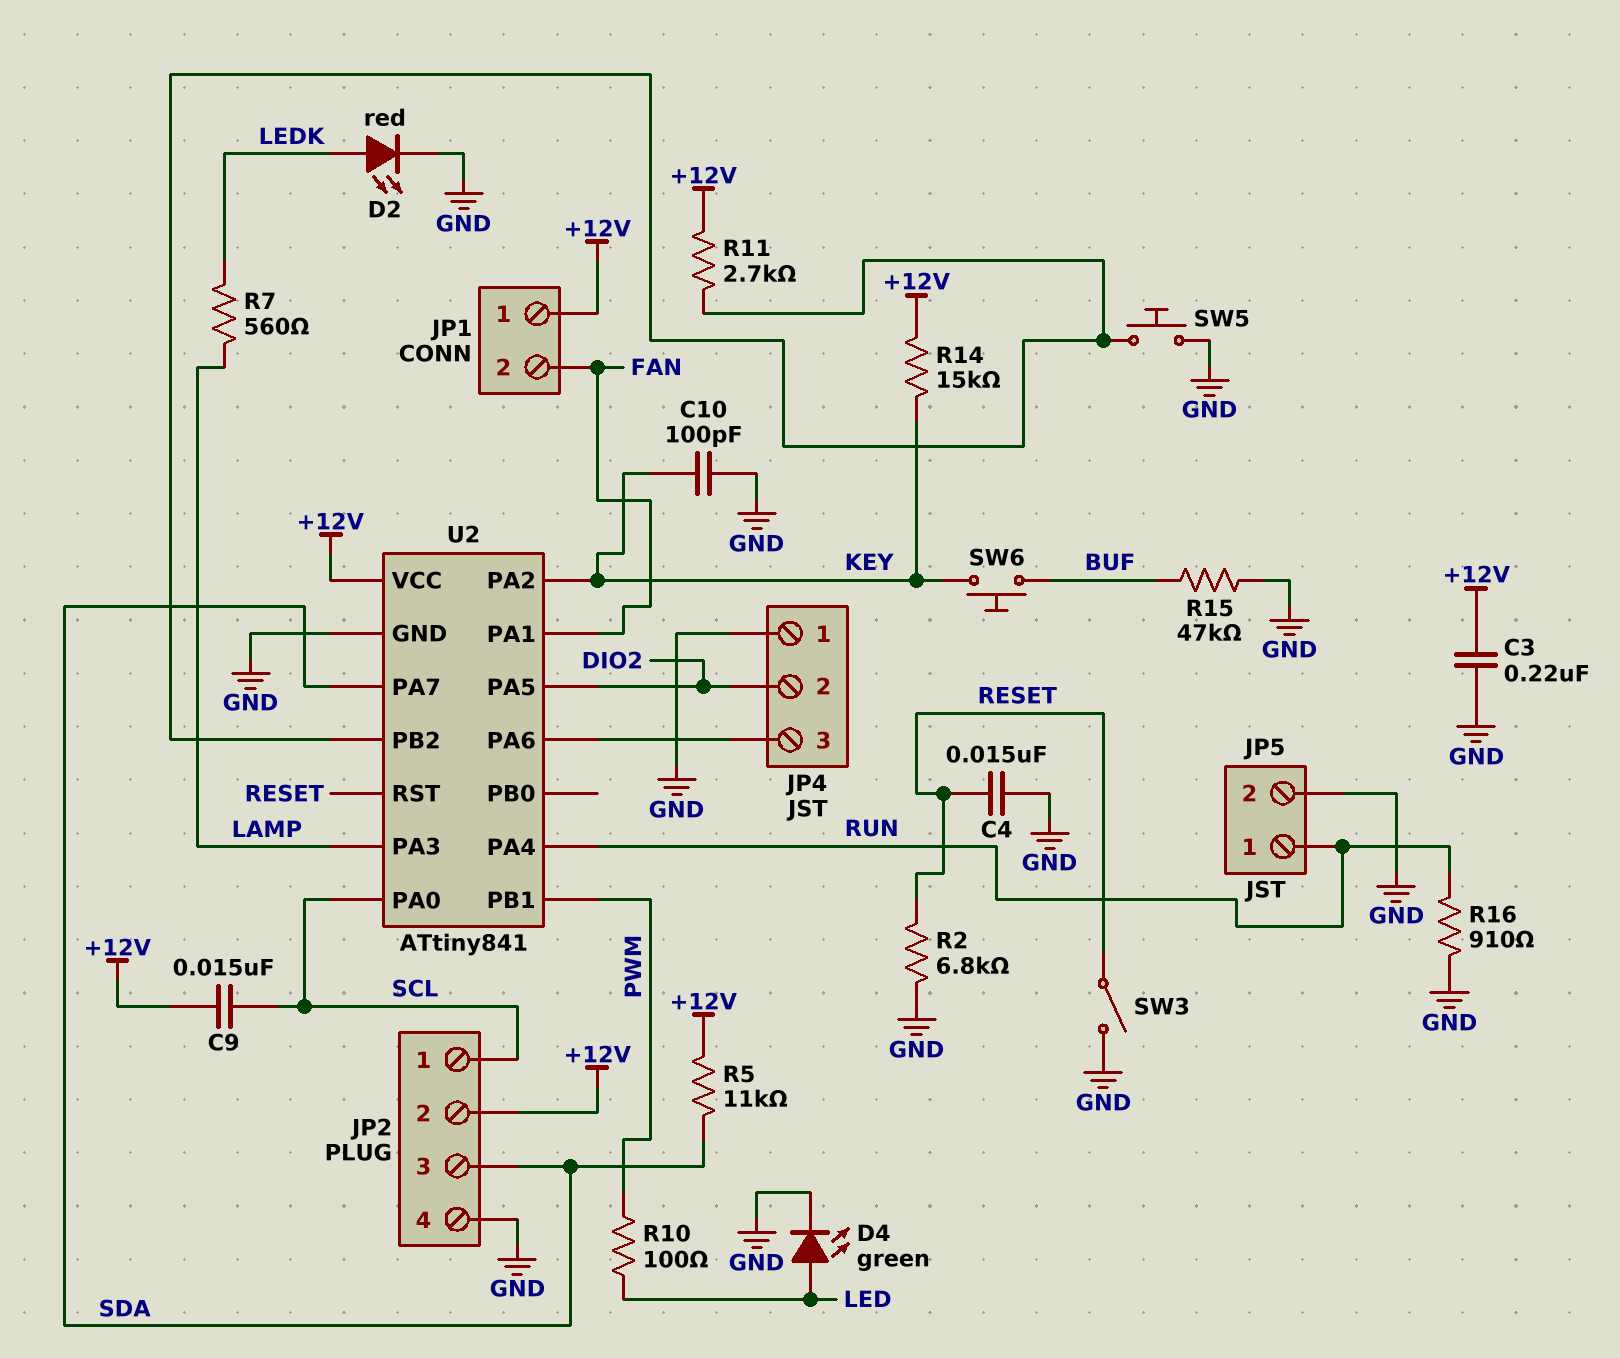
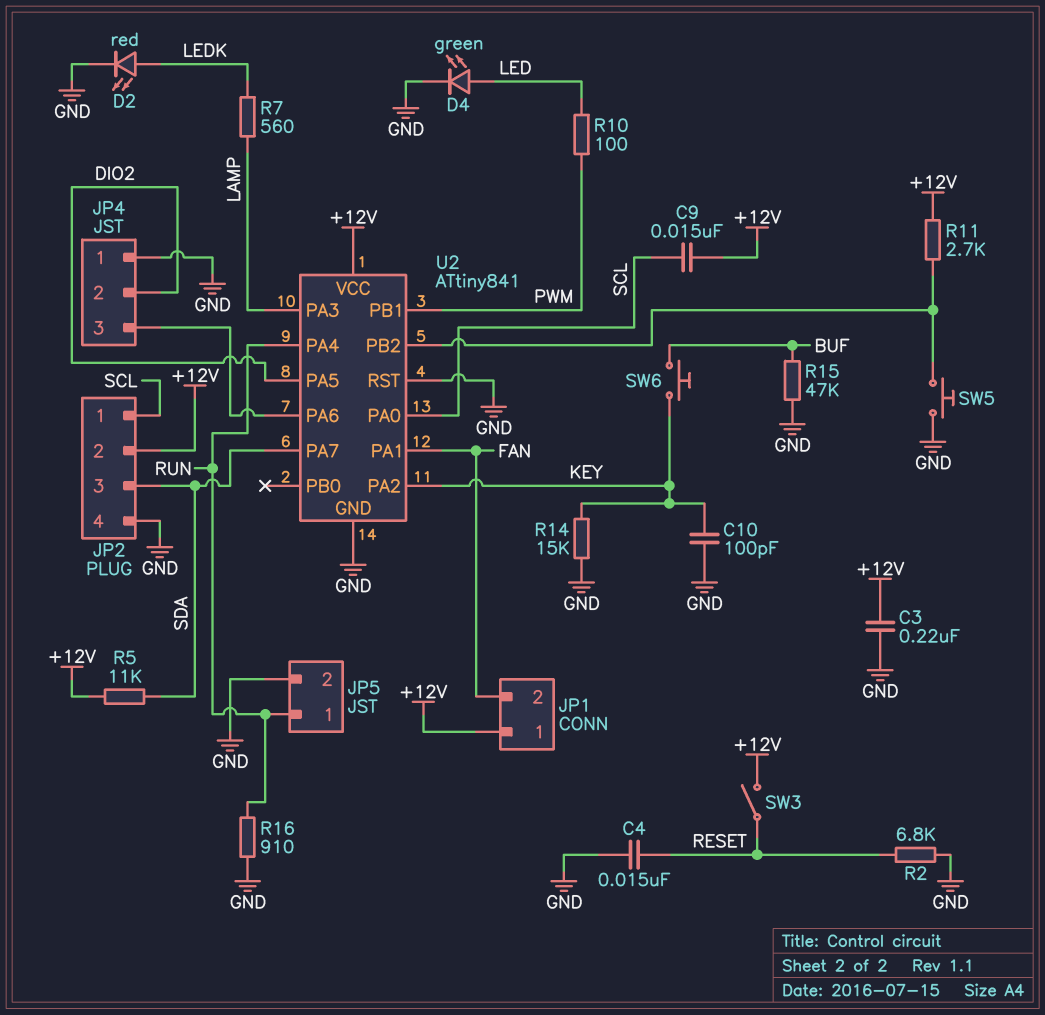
R14: 15k (+12V, KEY) -> 15k (GND, KEY)
SW3: switch (GND, RESET) -> switch (+12V, RESET)
U2 pin RST: RESET -> GND

